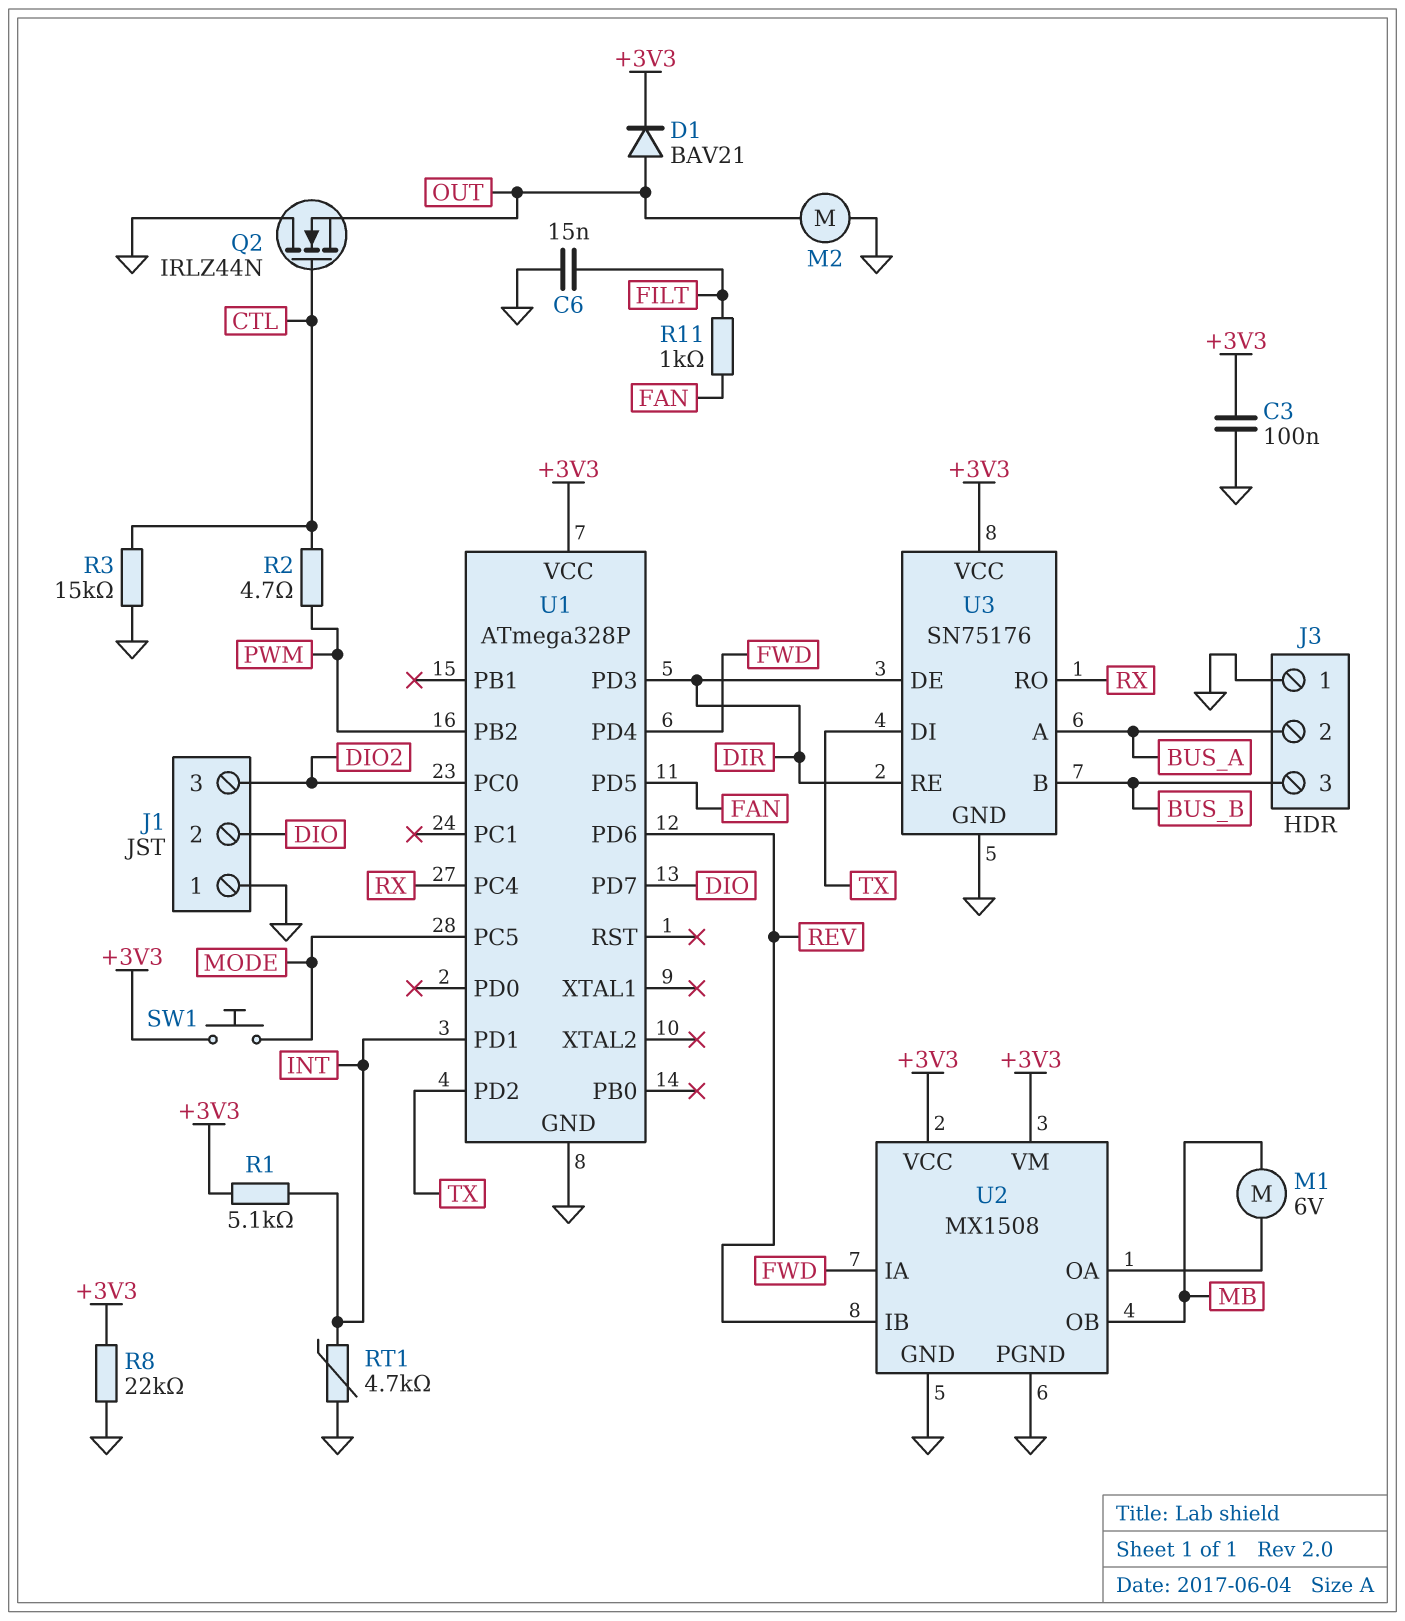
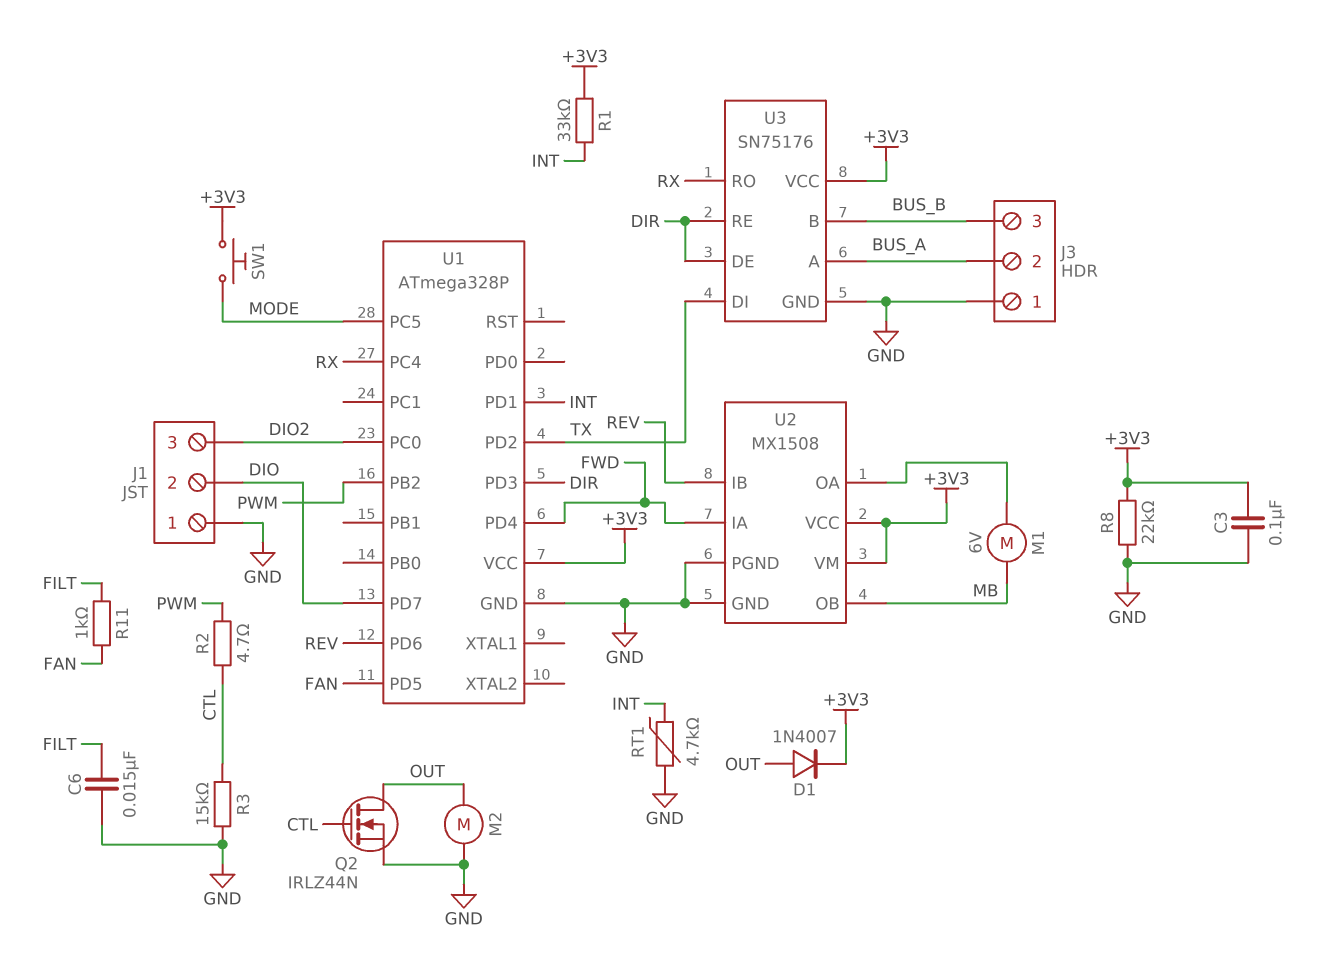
D1: diode BAV21 (A OUT, K +3V3) -> diode 1N4007 (A OUT, K +3V3)
Q2: NMOS IRLZ44N (G CTL, D GND, S OUT) -> NMOS IRLZ44N (G CTL, D OUT, S GND)
R1: 5.1k (+3V3, INT) -> 33k (+3V3, INT)

